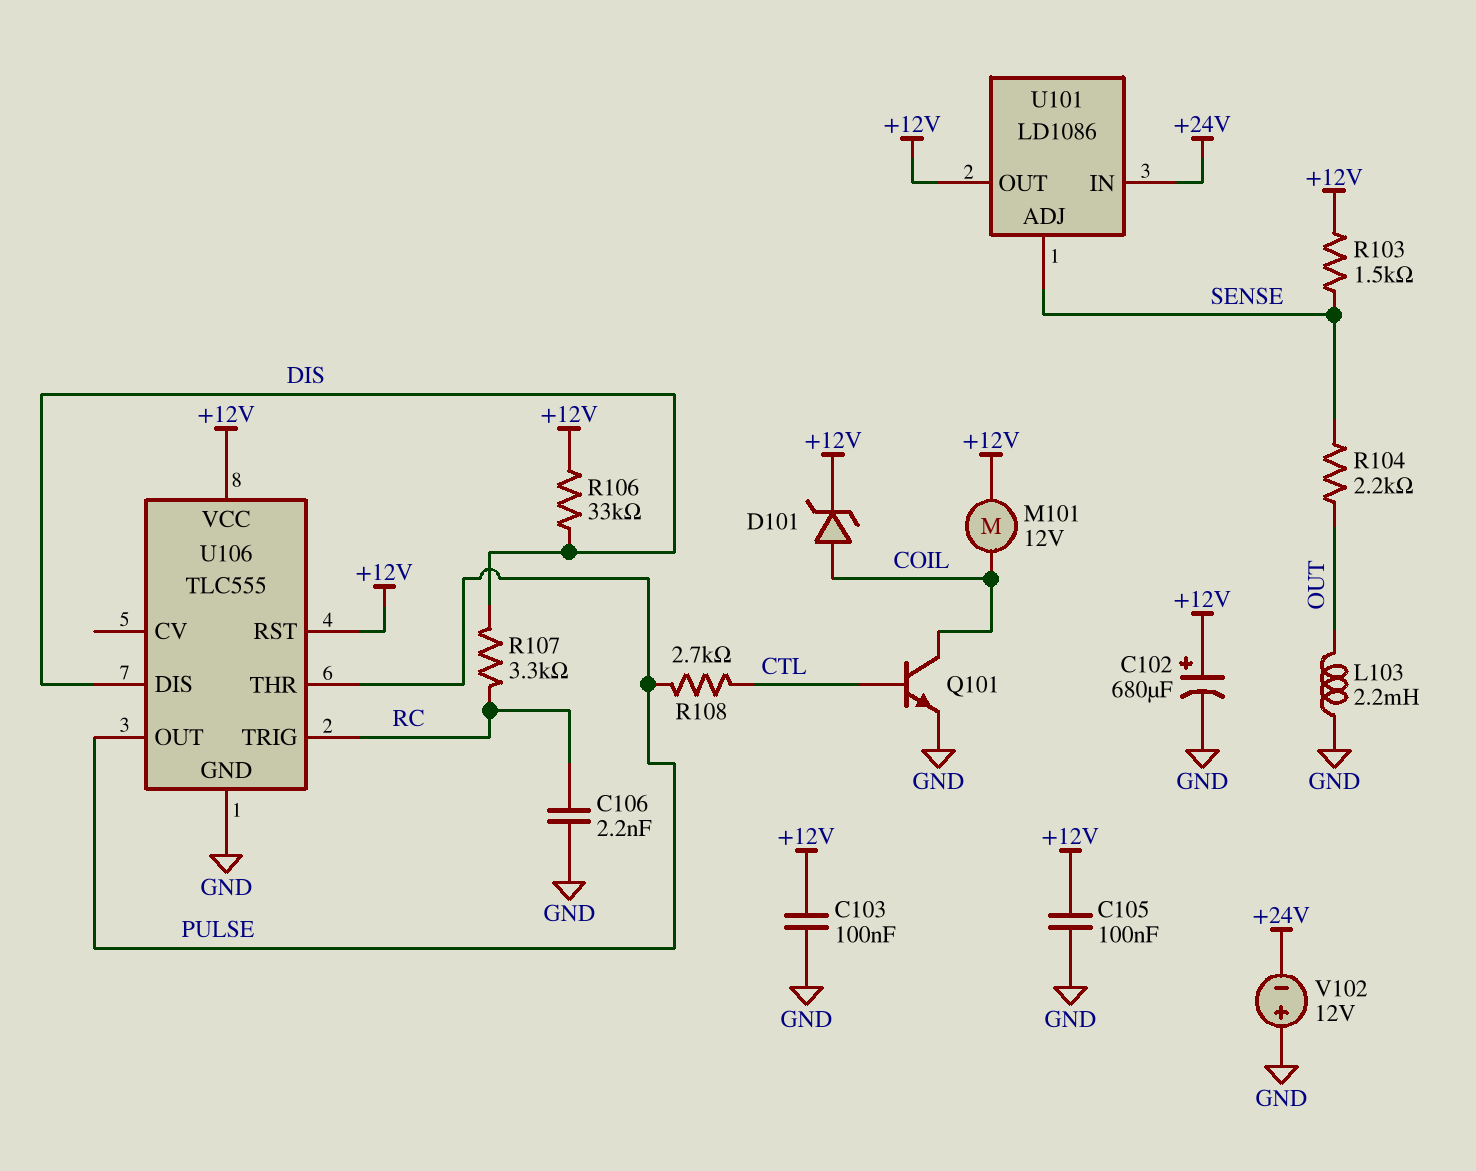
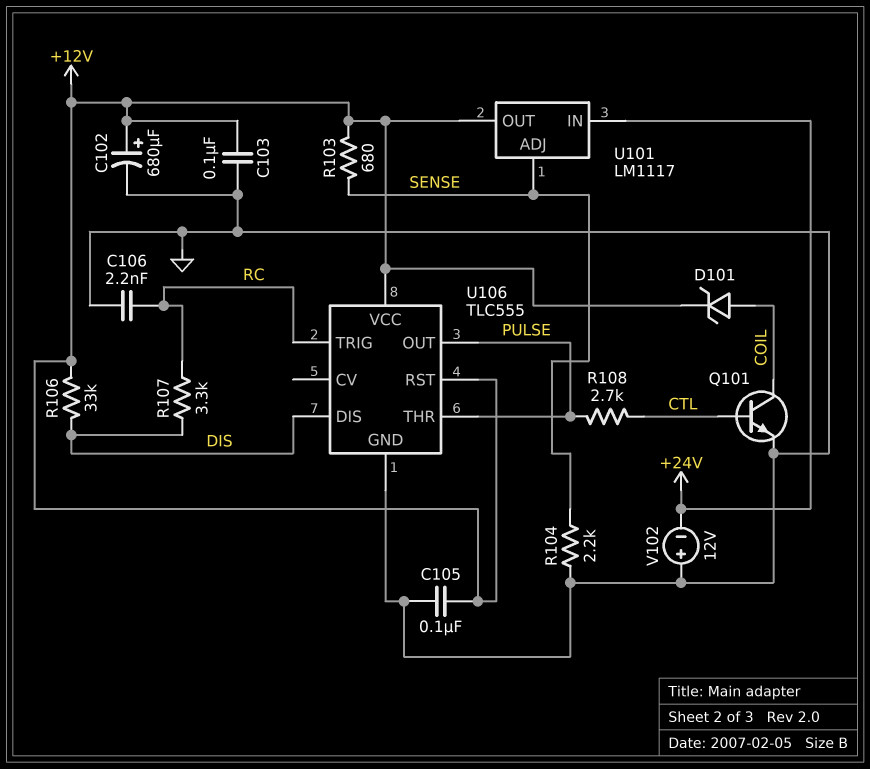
L103: 2.2mH (GND, OUT) -> none
M101: motor 12V (+12V, COIL) -> none
R103: 1.5k (+12V, SENSE) -> 680 (+12V, SENSE)
R104: 2.2k (OUT, SENSE) -> 2.2k (GND, SENSE)
U101: LD1086 -> LM1117

